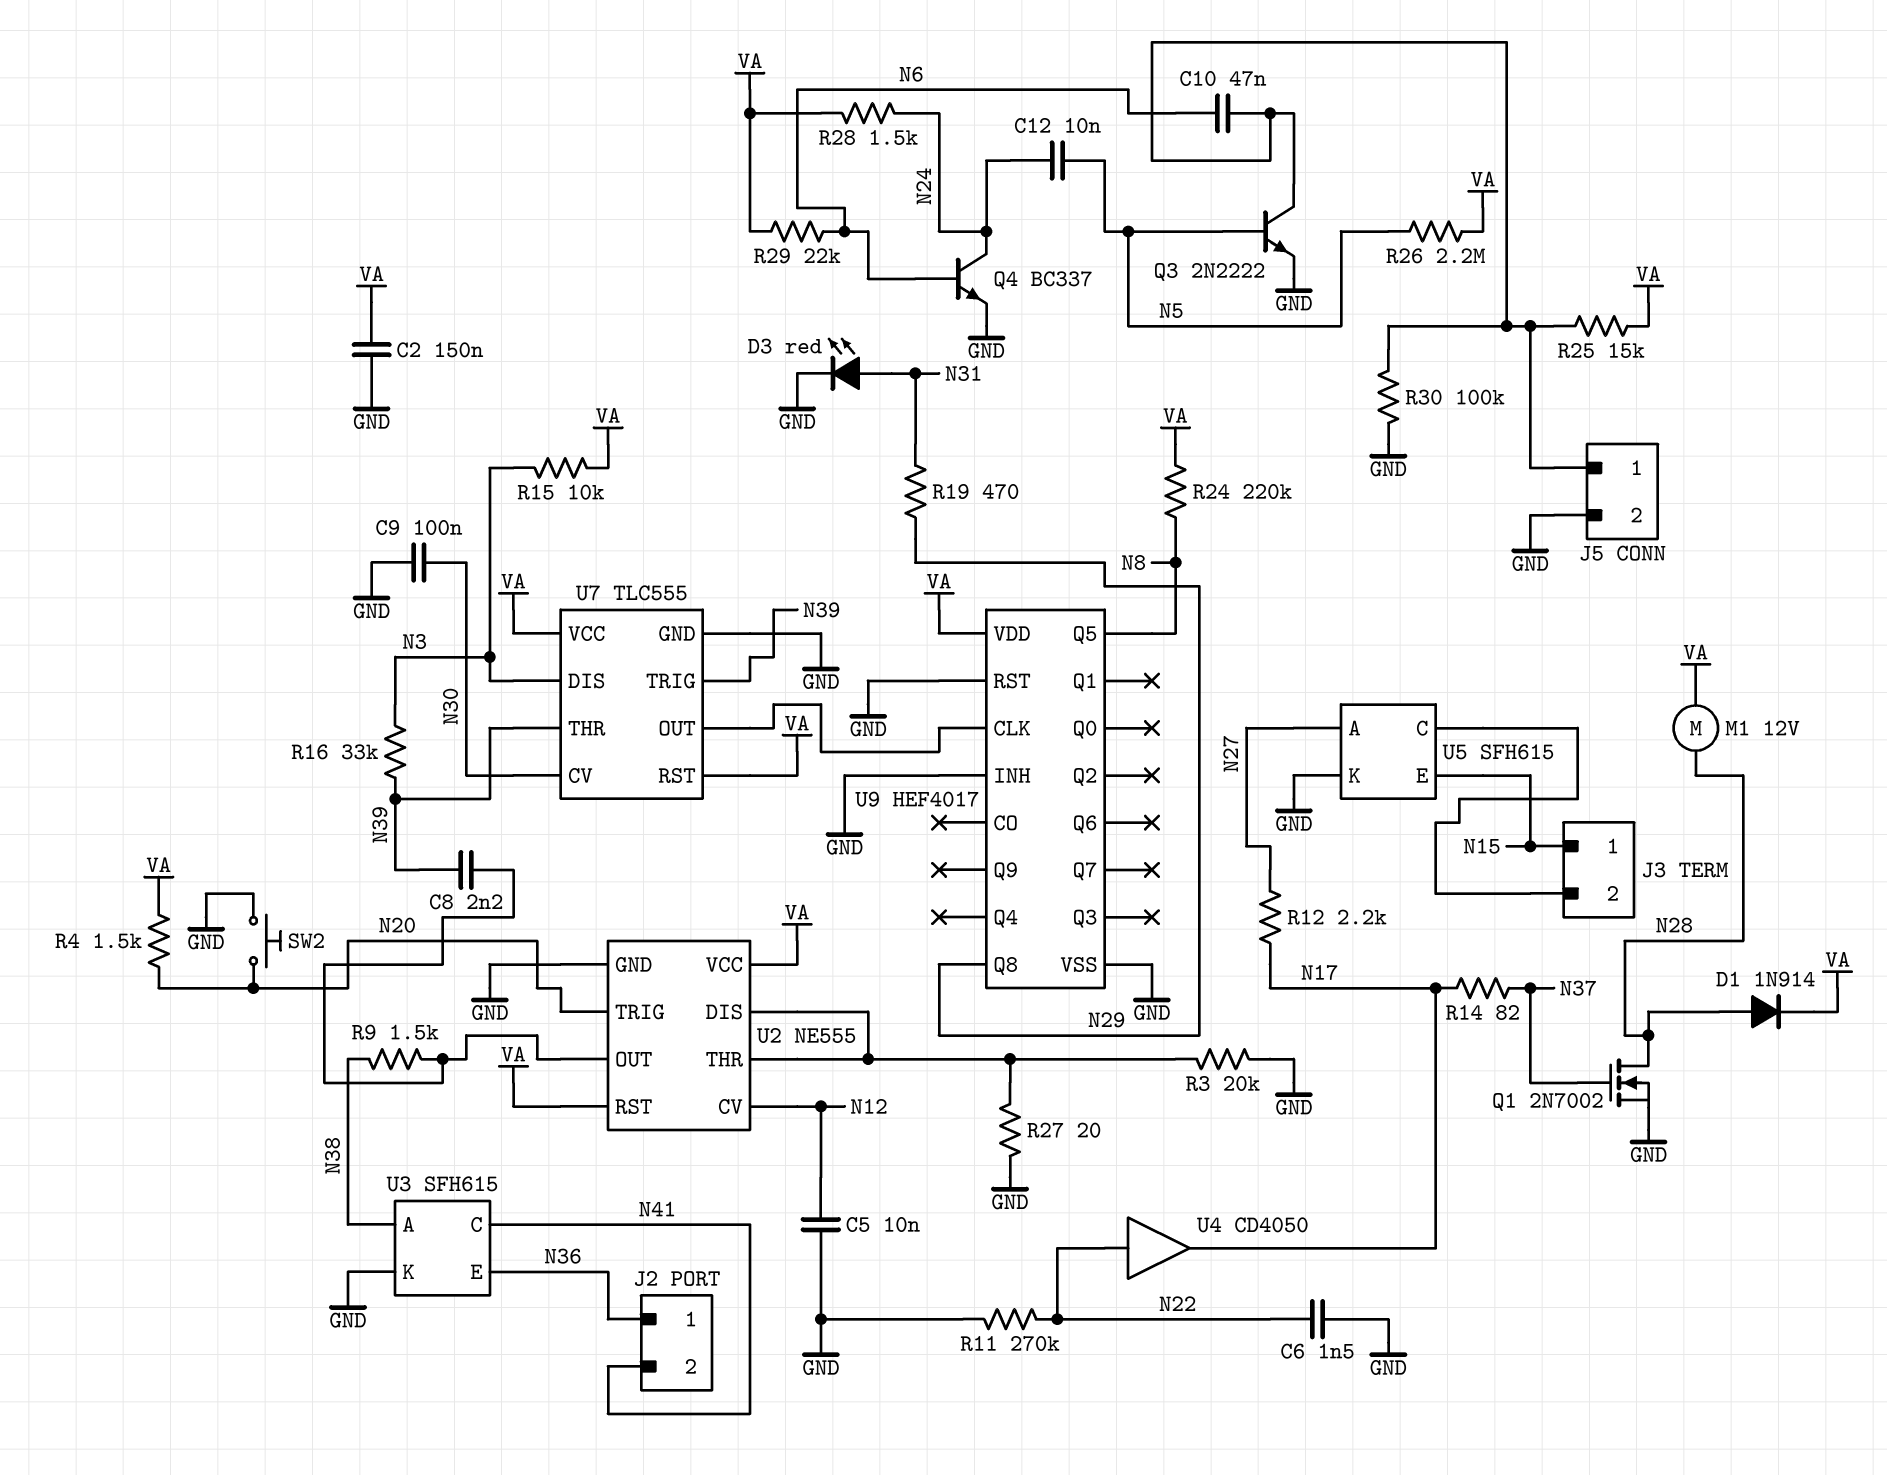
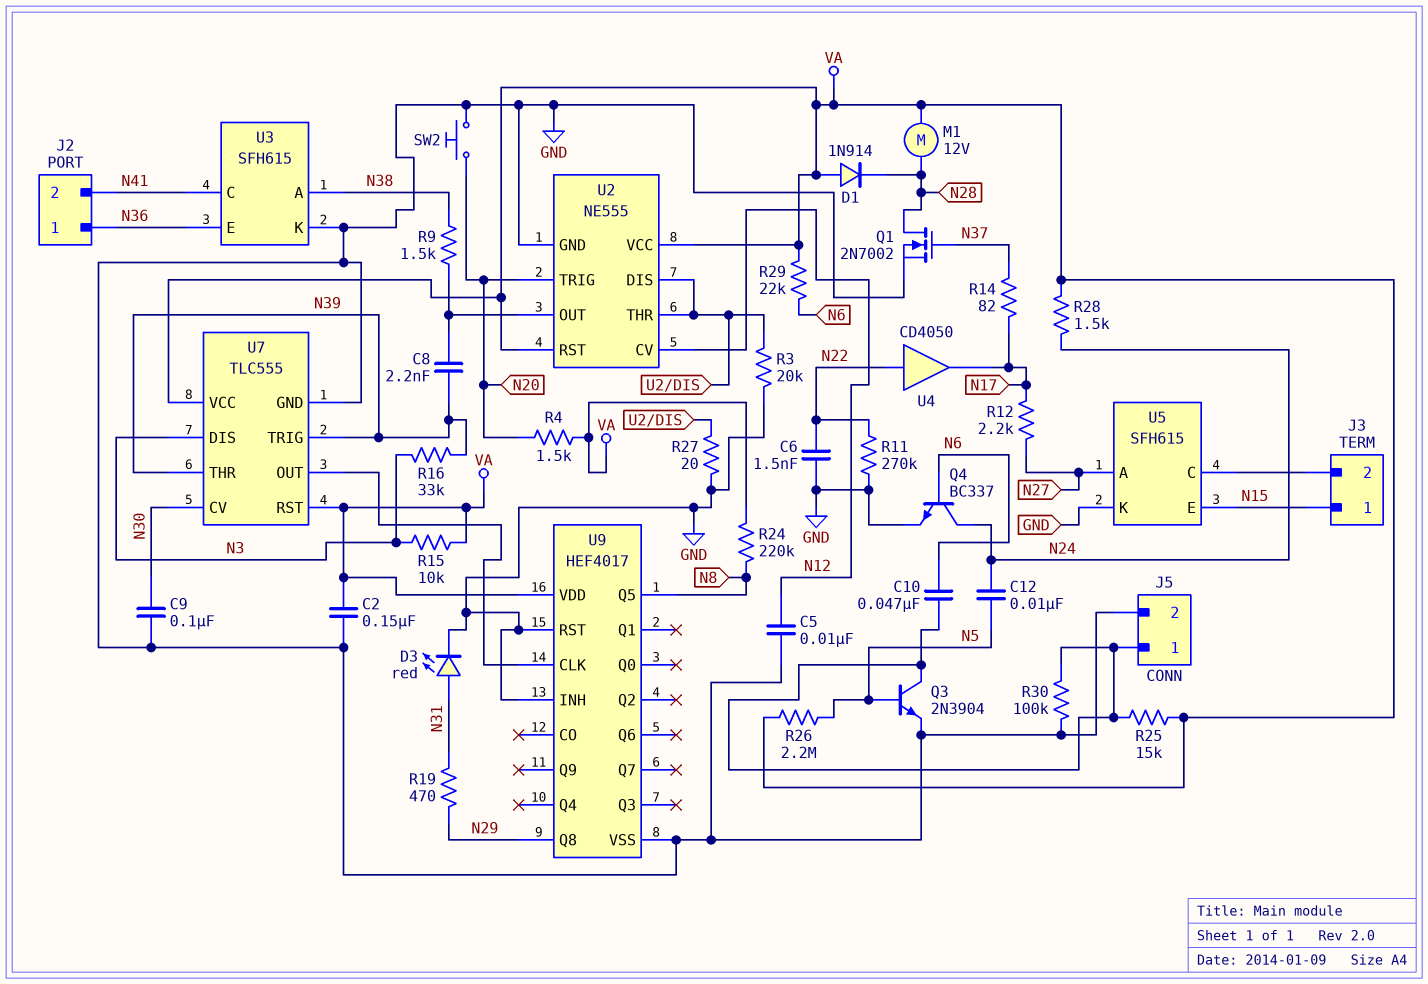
D1: diode 1N914 (A N28, K VA) -> diode 1N914 (A VA, K N28)
Q3: NPN 2N2222 (B N5, C J5/1, E GND) -> NPN 2N3904 (B N5, C J5/1, E GND)

